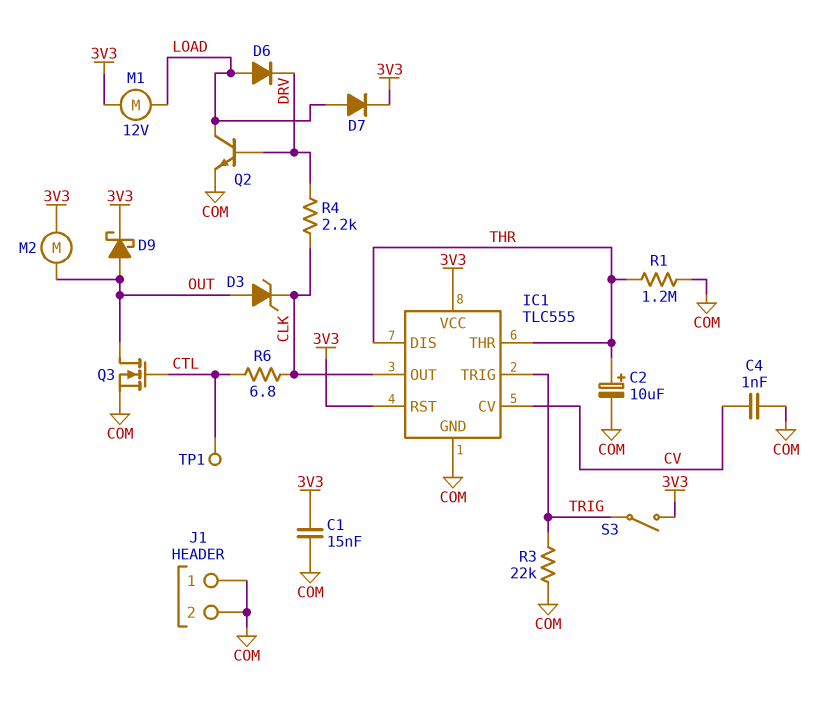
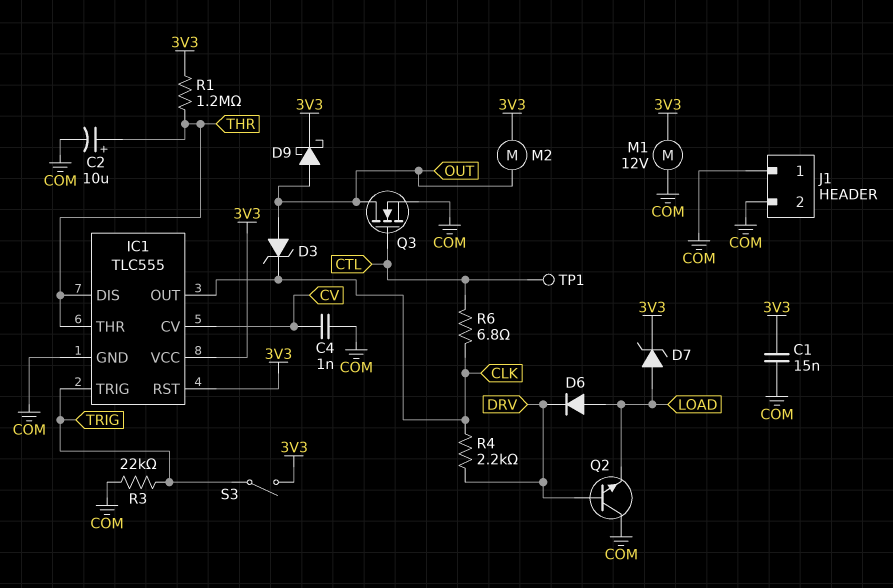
D7: diode (A LOAD, K 3V3) -> zener (A LOAD, K 3V3)
M1: motor 12V (3V3, LOAD) -> motor 12V (3V3, COM)
Q2: NPN (B DRV, C LOAD, E COM) -> NPN (B DRV, C COM, E LOAD)
R1: 1.2M (COM, THR) -> 1.2M (3V3, THR)

